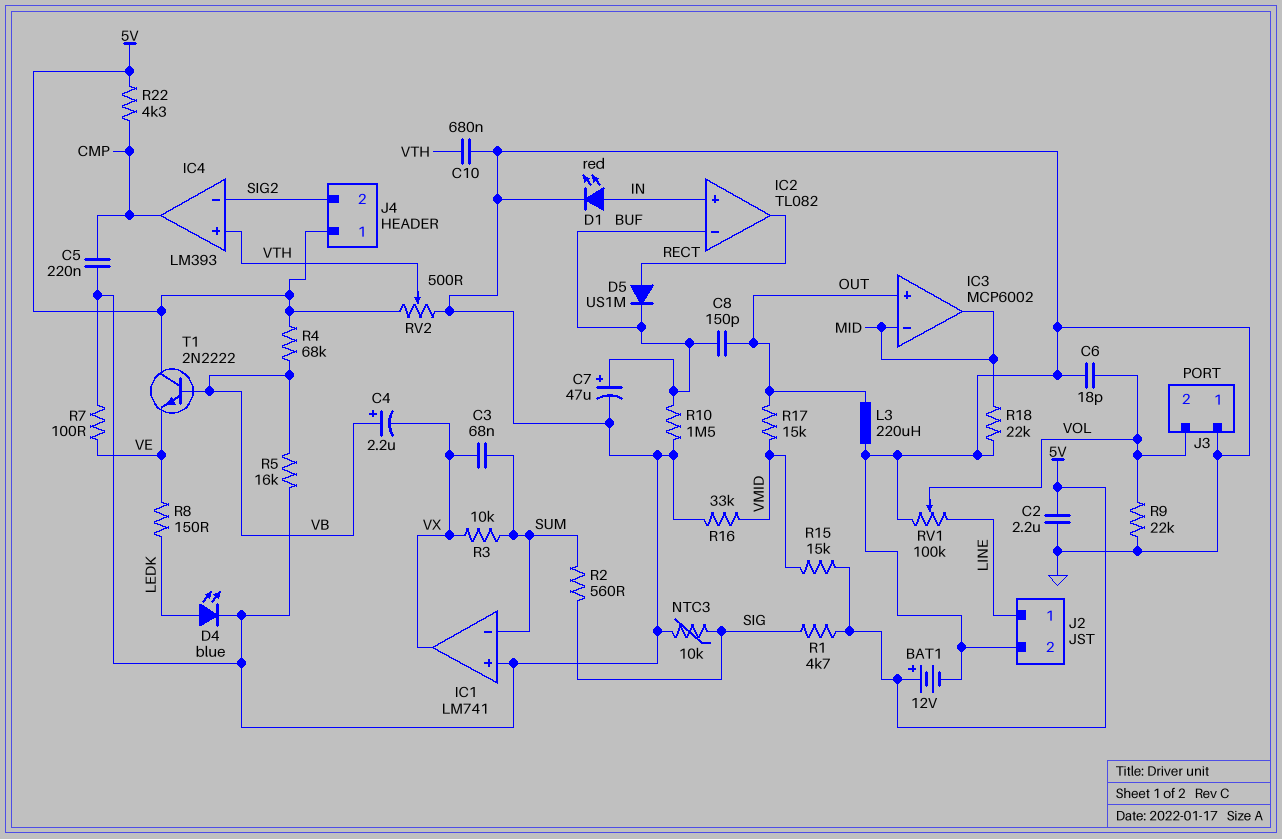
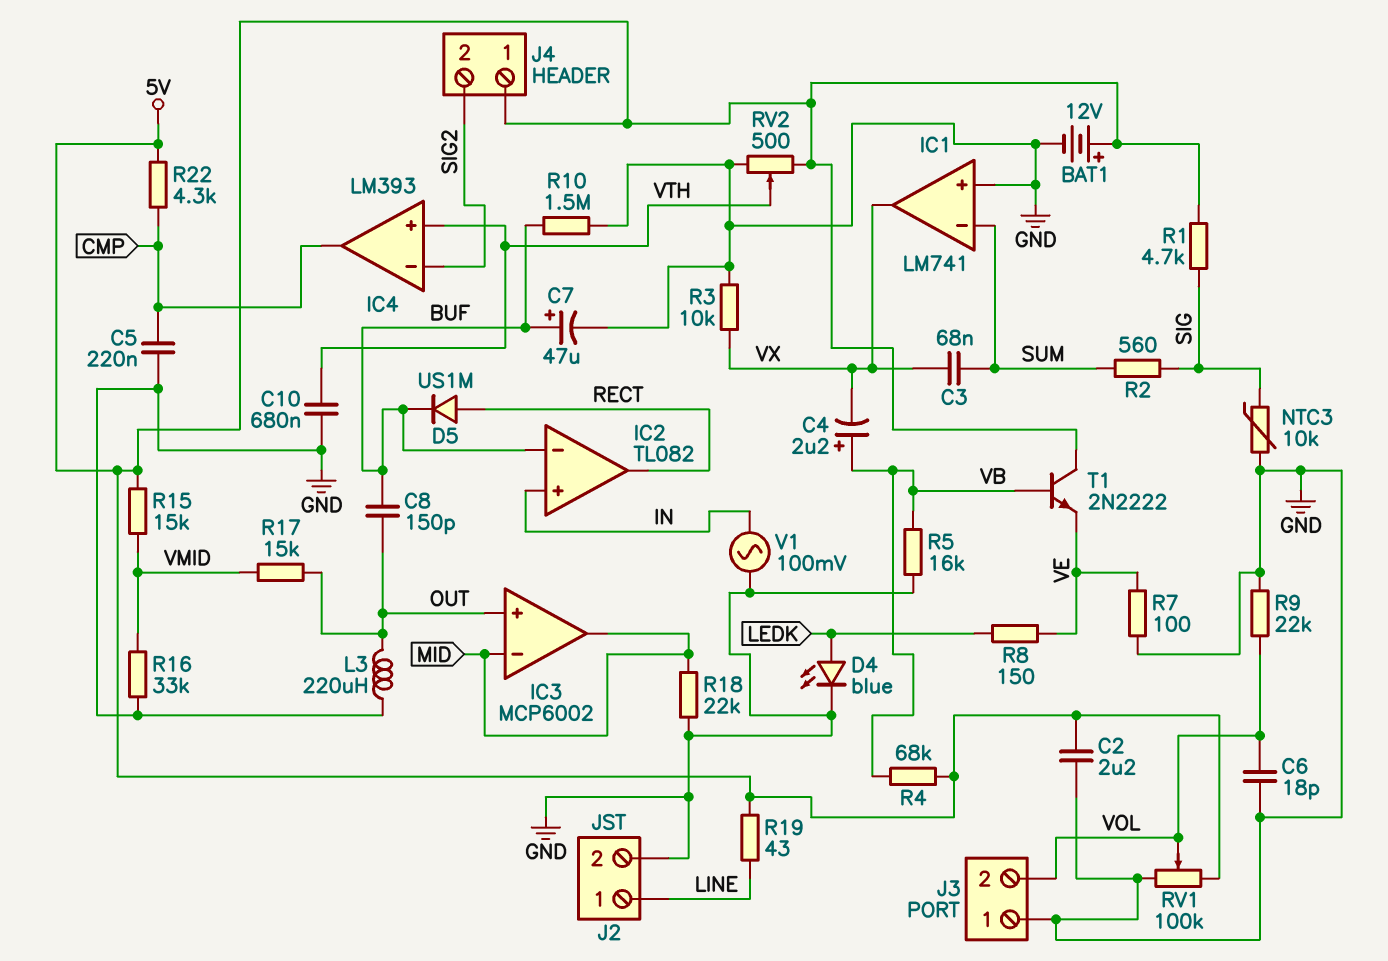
D1: LED red (A IN, K GND) -> none
R3: 10k (SUM, VX) -> 10k (GND, VX)
R19: none -> 43 (5V, LINE)
RV1: 100k (GND, LINE, wiper VOL) -> 100k (5V, GND, wiper VOL)
V1: none -> AC 100mV (GND, IN)

